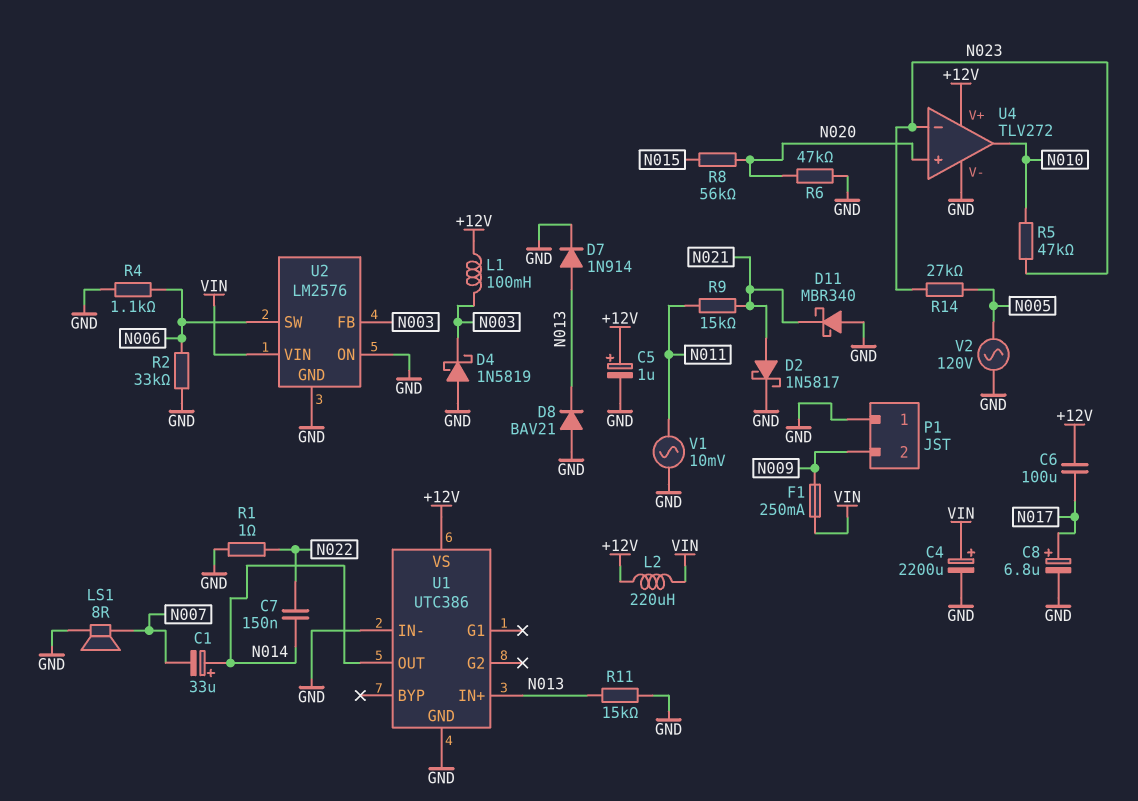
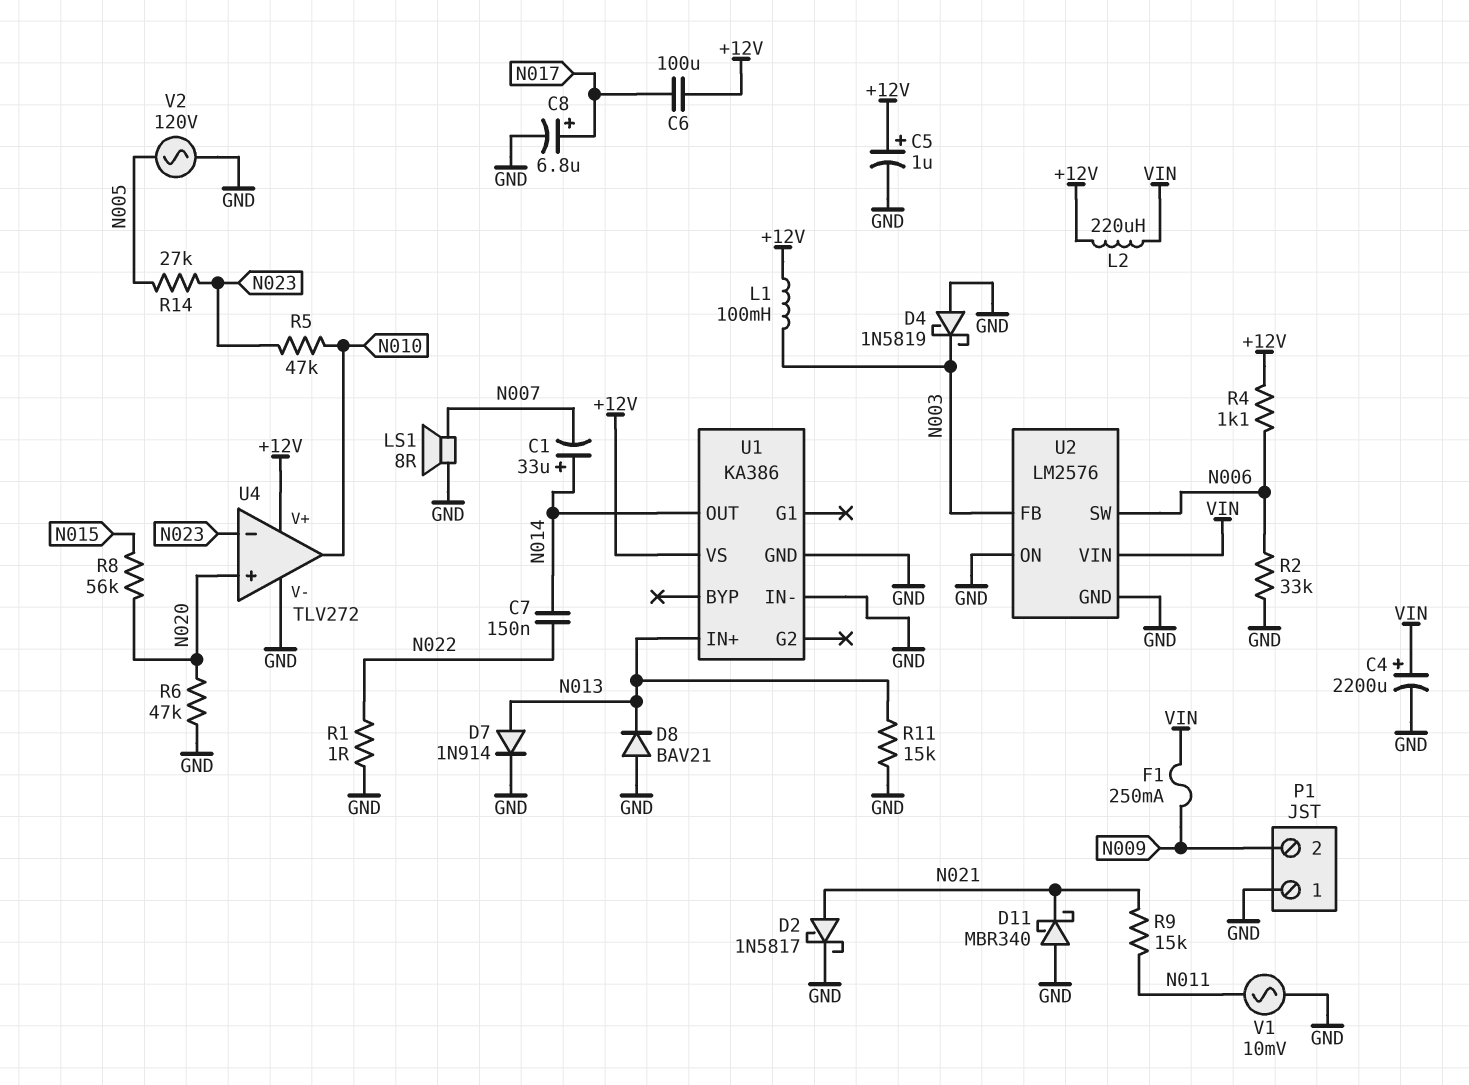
R4: 1.1k (GND, N006) -> 1.1k (+12V, N006)
U1: UTC386 -> KA386

